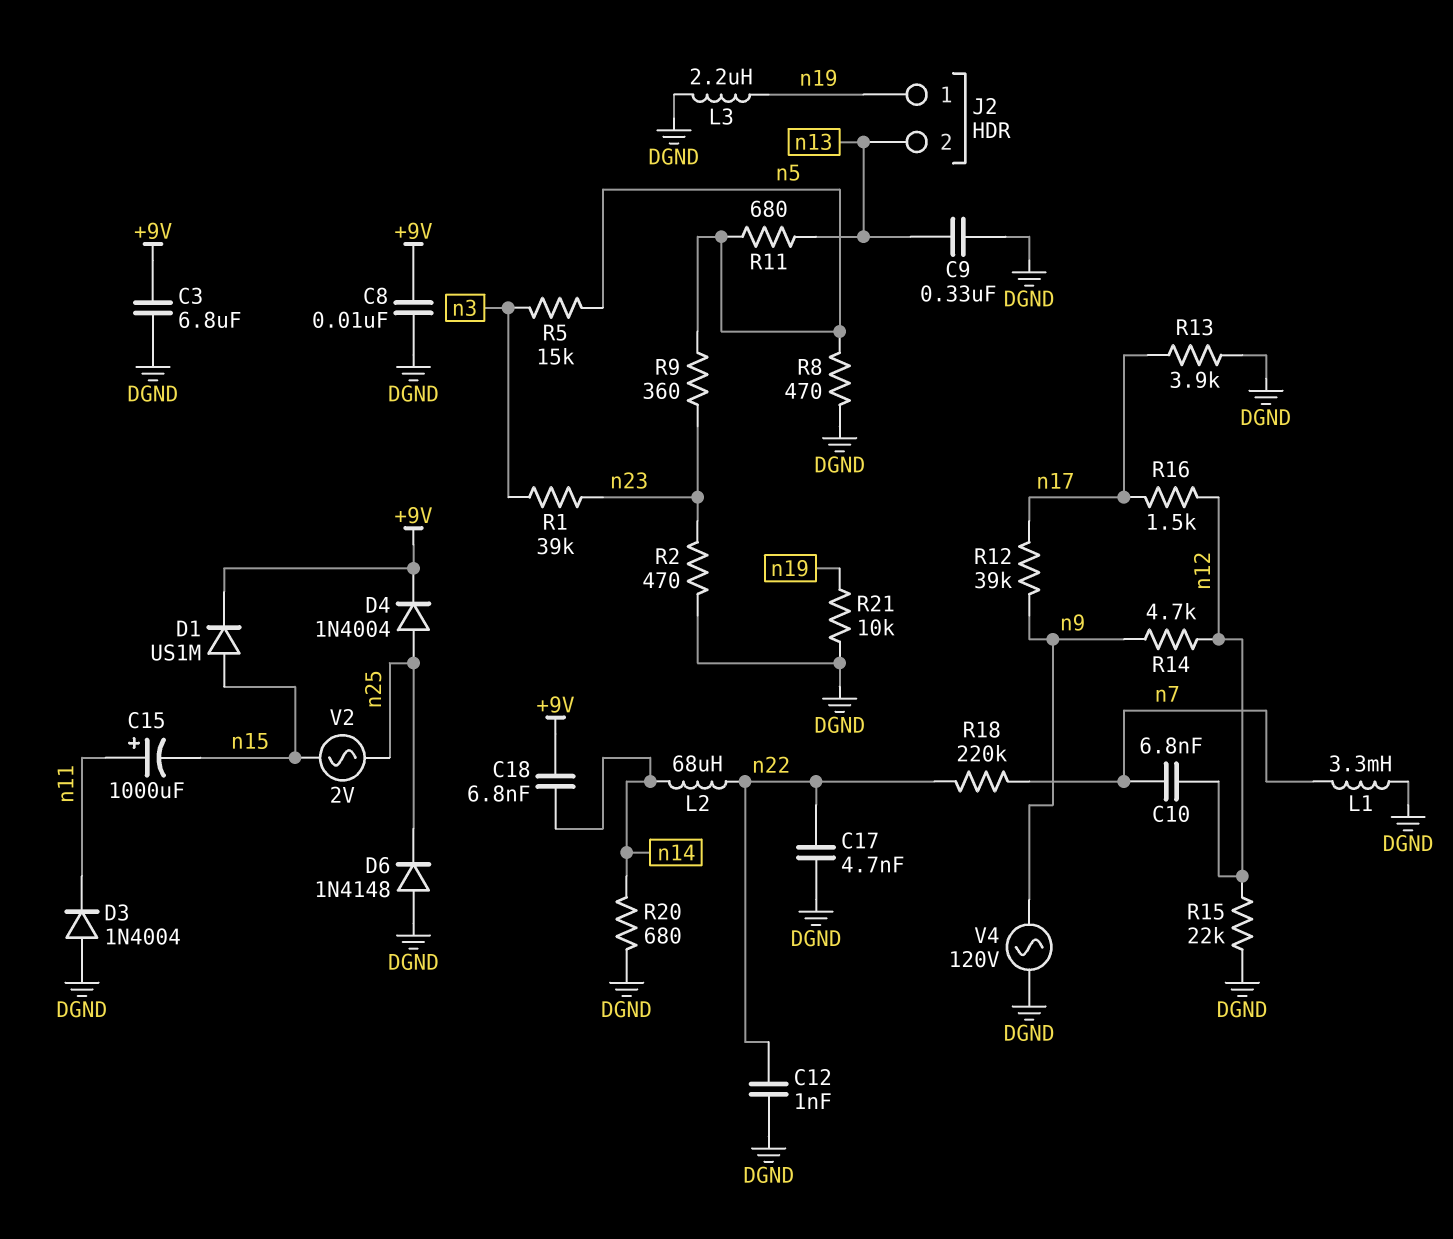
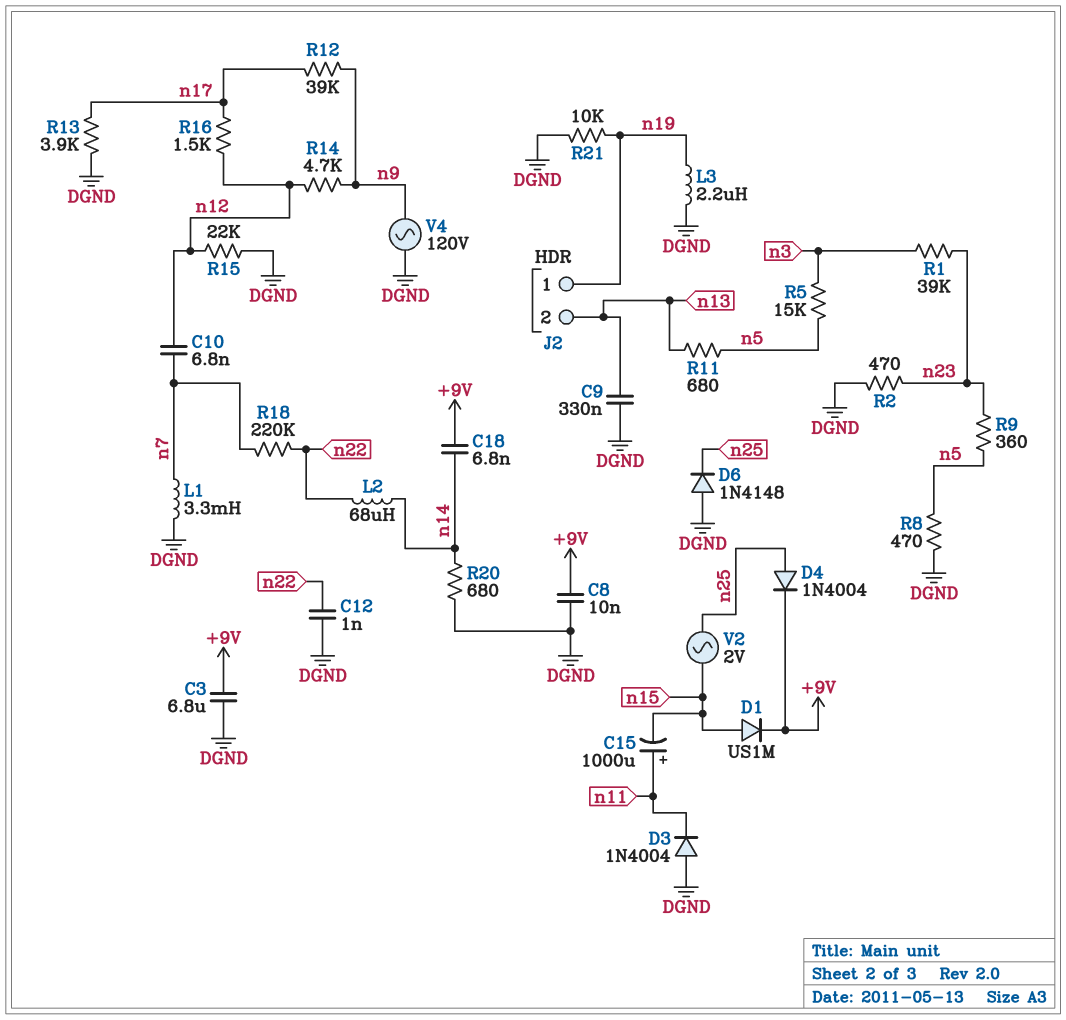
C17: 4.7nF (DGND, n22) -> none

